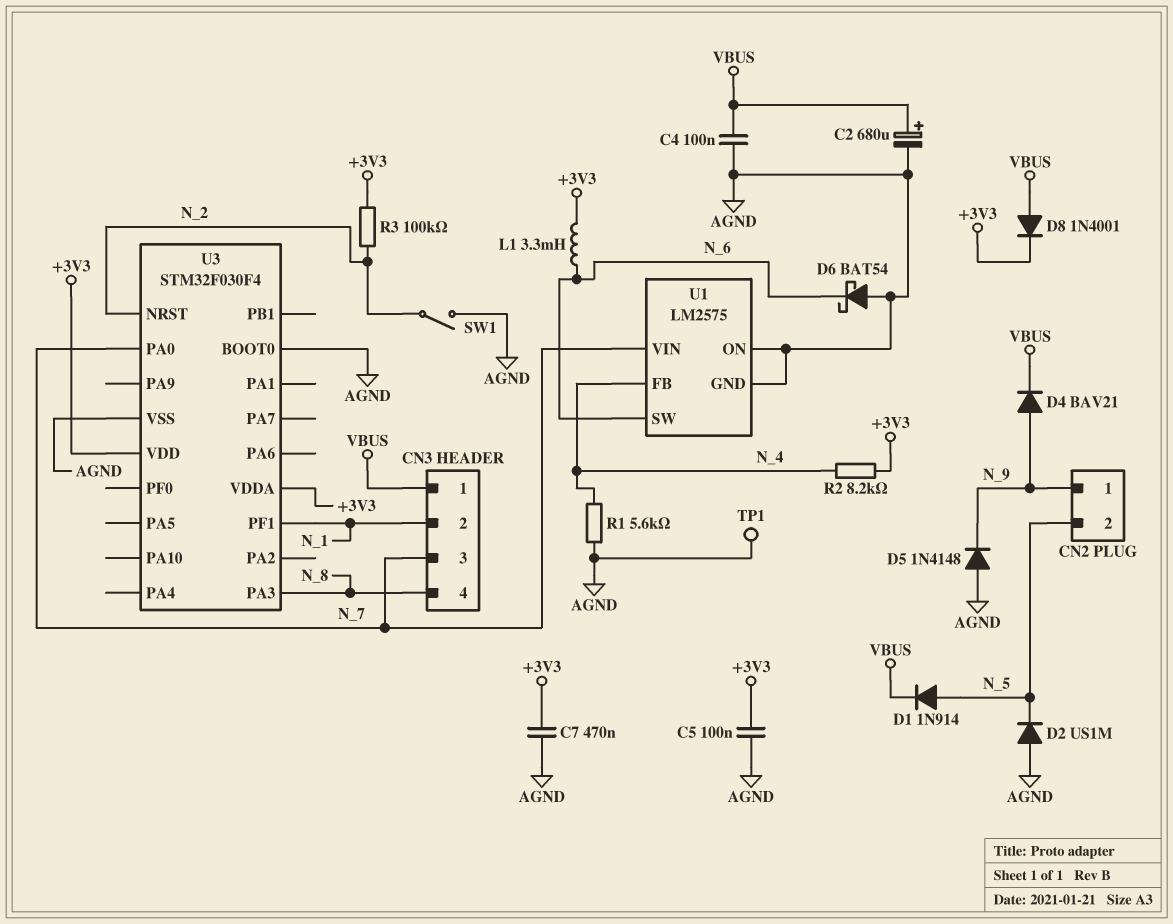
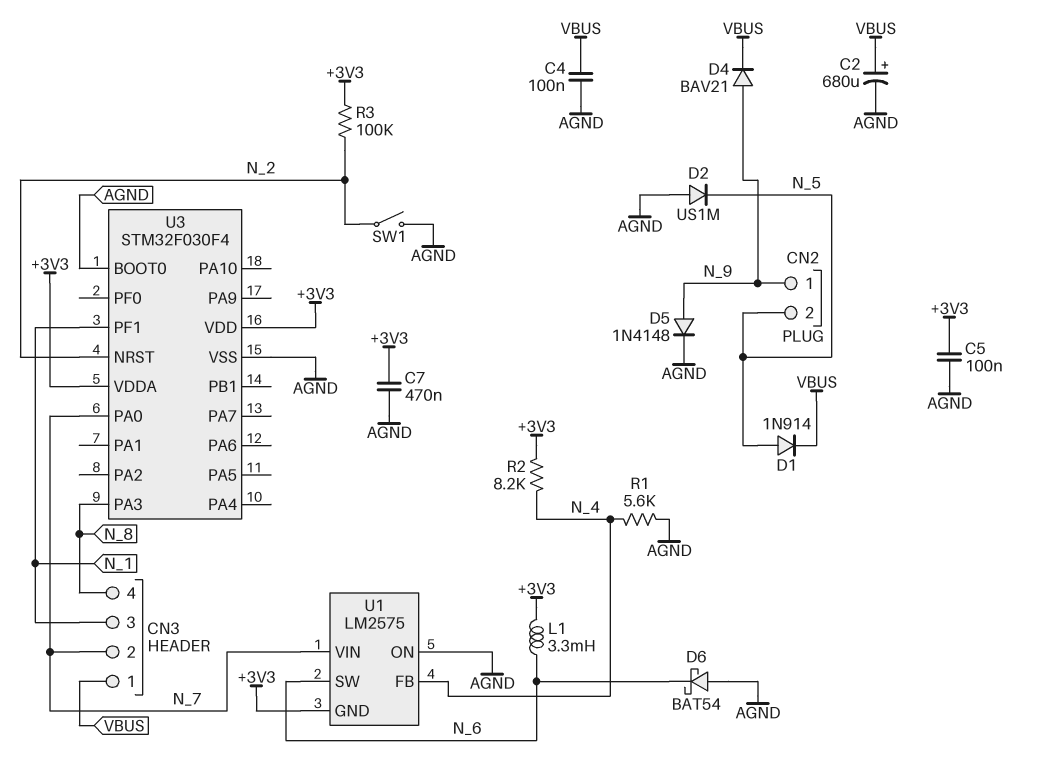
CN3 pin 2: N_1 -> N_7
CN3 pin 3: N_7 -> N_1
D5: diode 1N4148 (A AGND, K N_9) -> diode 1N4148 (A N_9, K AGND)
D8: diode 1N4001 (A VBUS, K +3V3) -> none
TP1: test point (AGND) -> none
U1 pin GND: AGND -> +3V3

